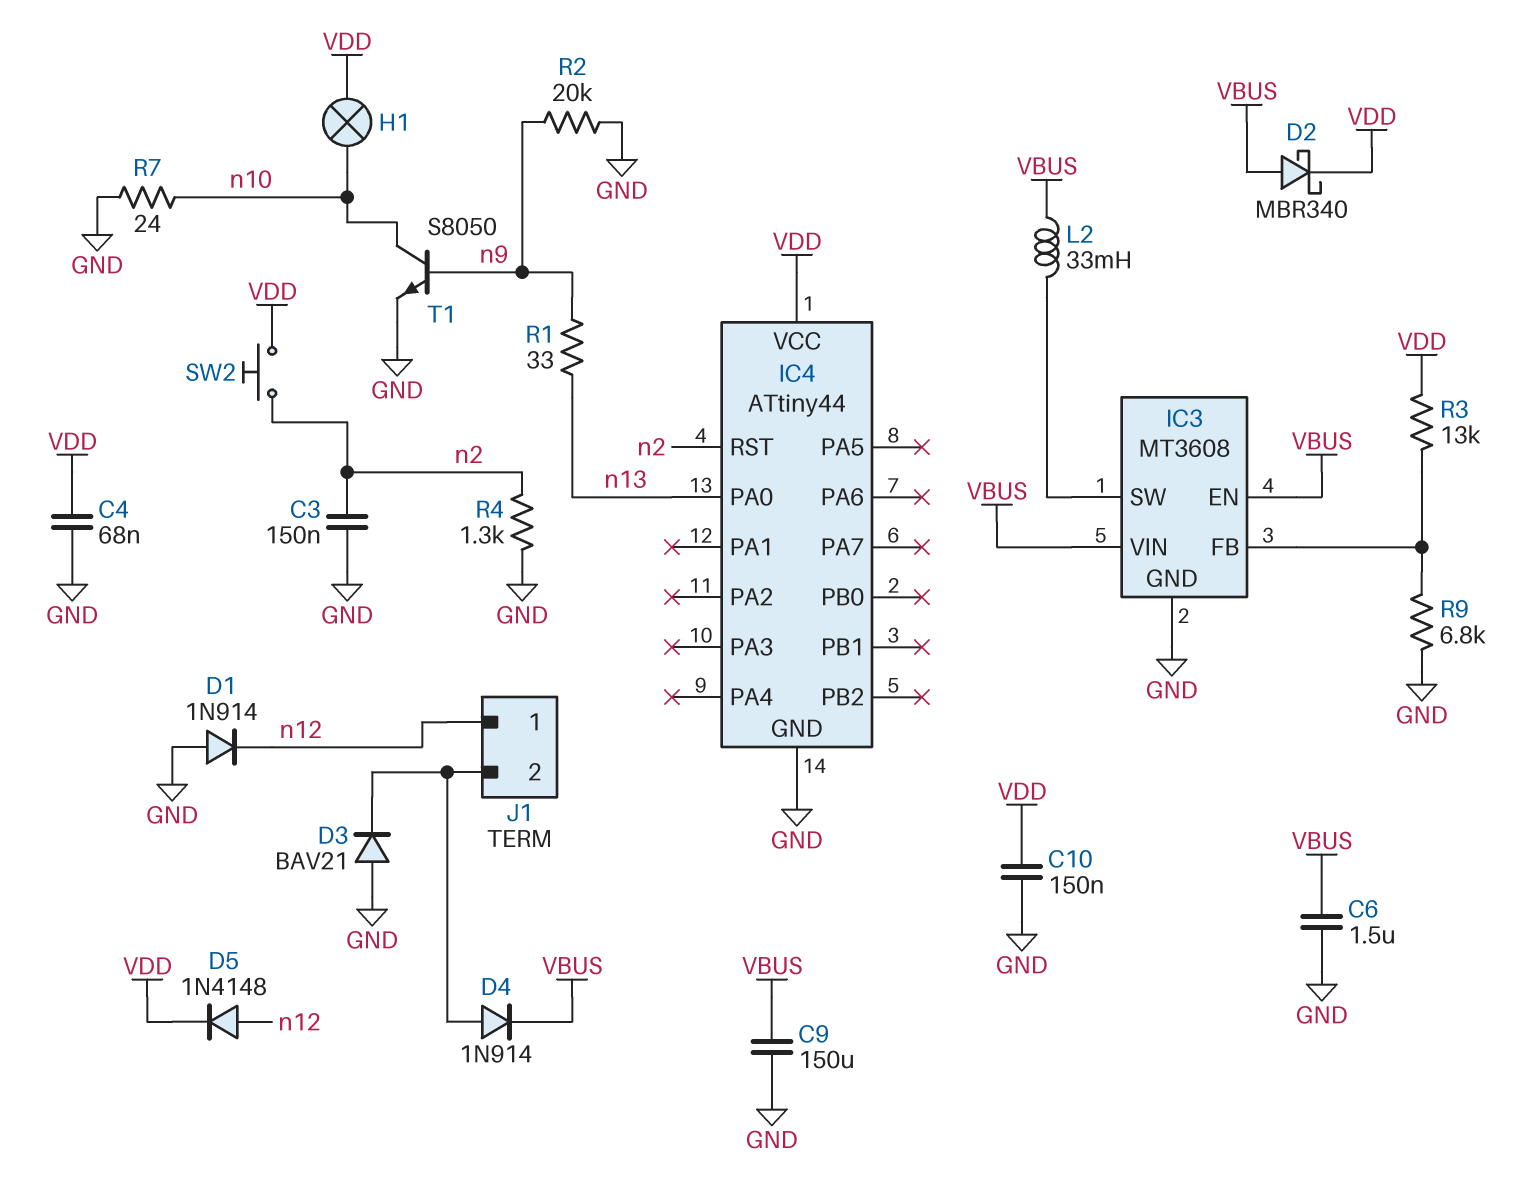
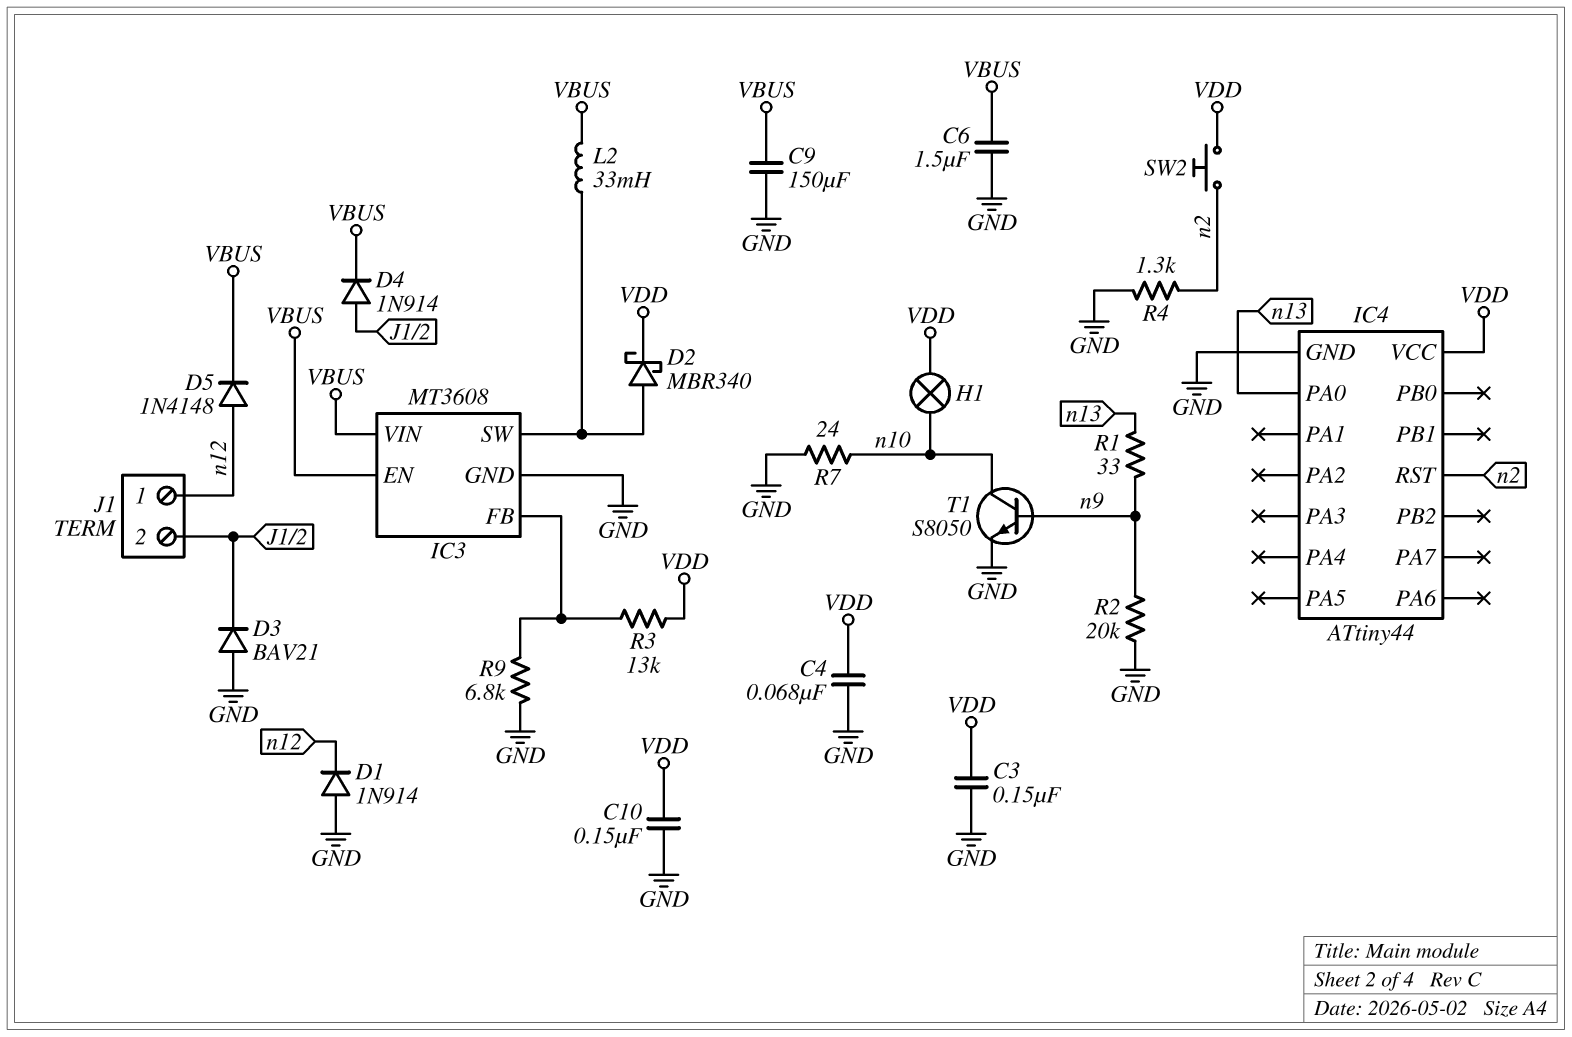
C3: 150nF (GND, n2) -> 150nF (GND, VDD)
D2: schottky MBR340 (A VBUS, K VDD) -> schottky MBR340 (A IC3/SW, K VDD)
D5: diode 1N4148 (A n12, K VDD) -> diode 1N4148 (A n12, K VBUS)

